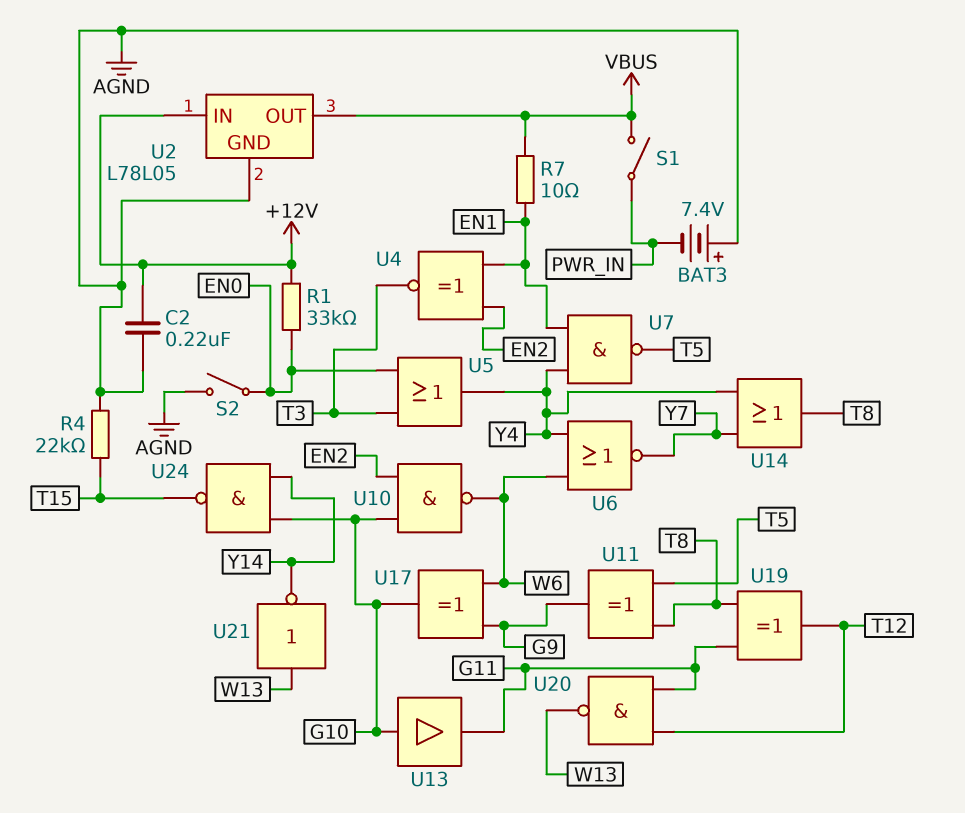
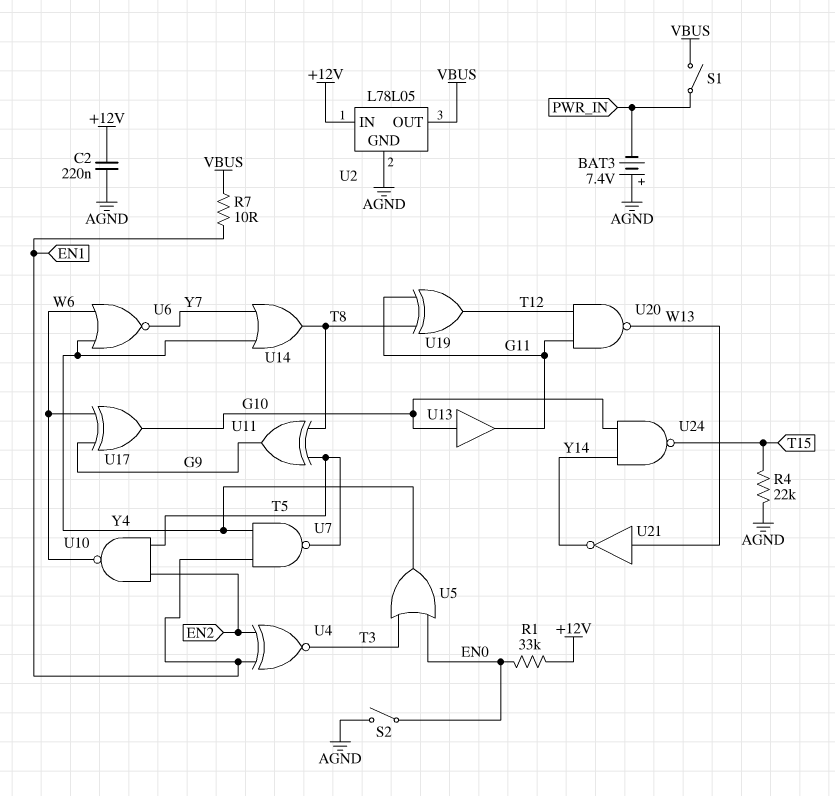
U10: NAND (in EN2, in G10, out W6) -> NAND (in EN2, in T5, out W6)

